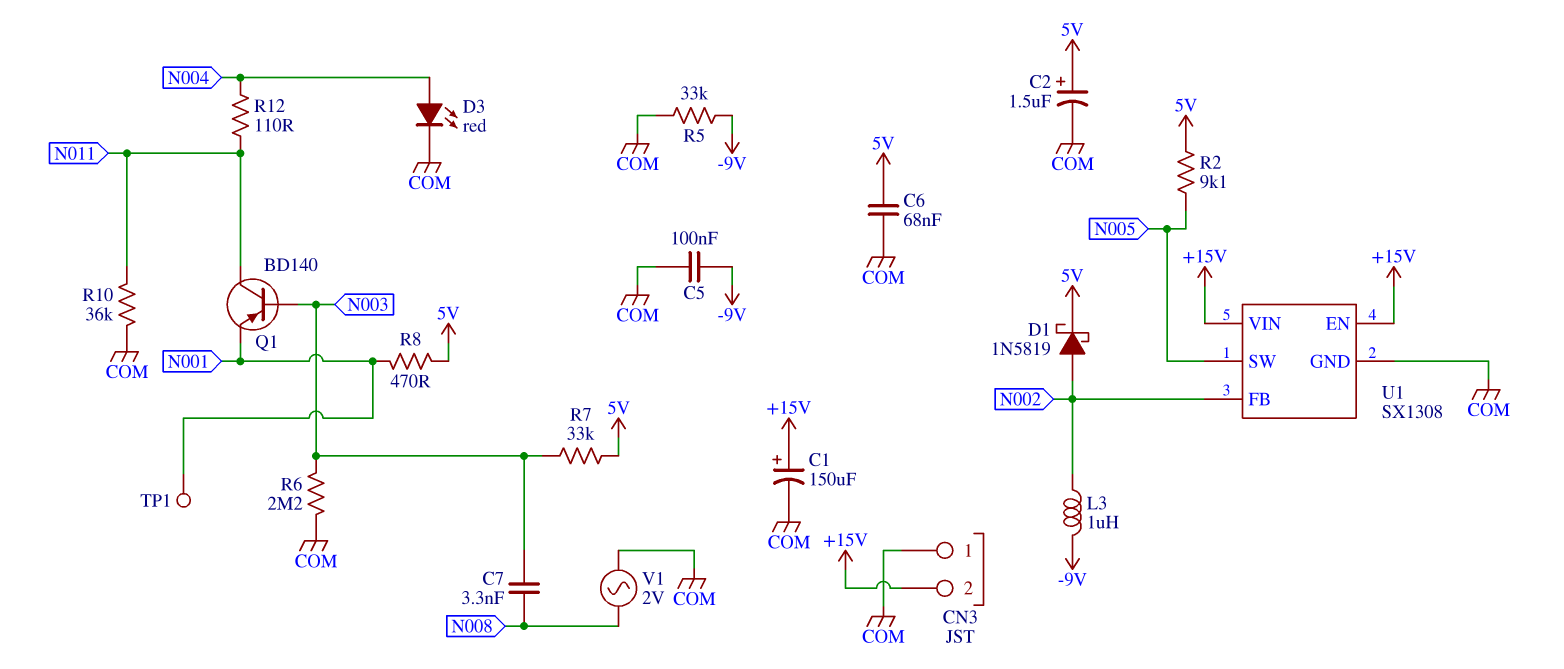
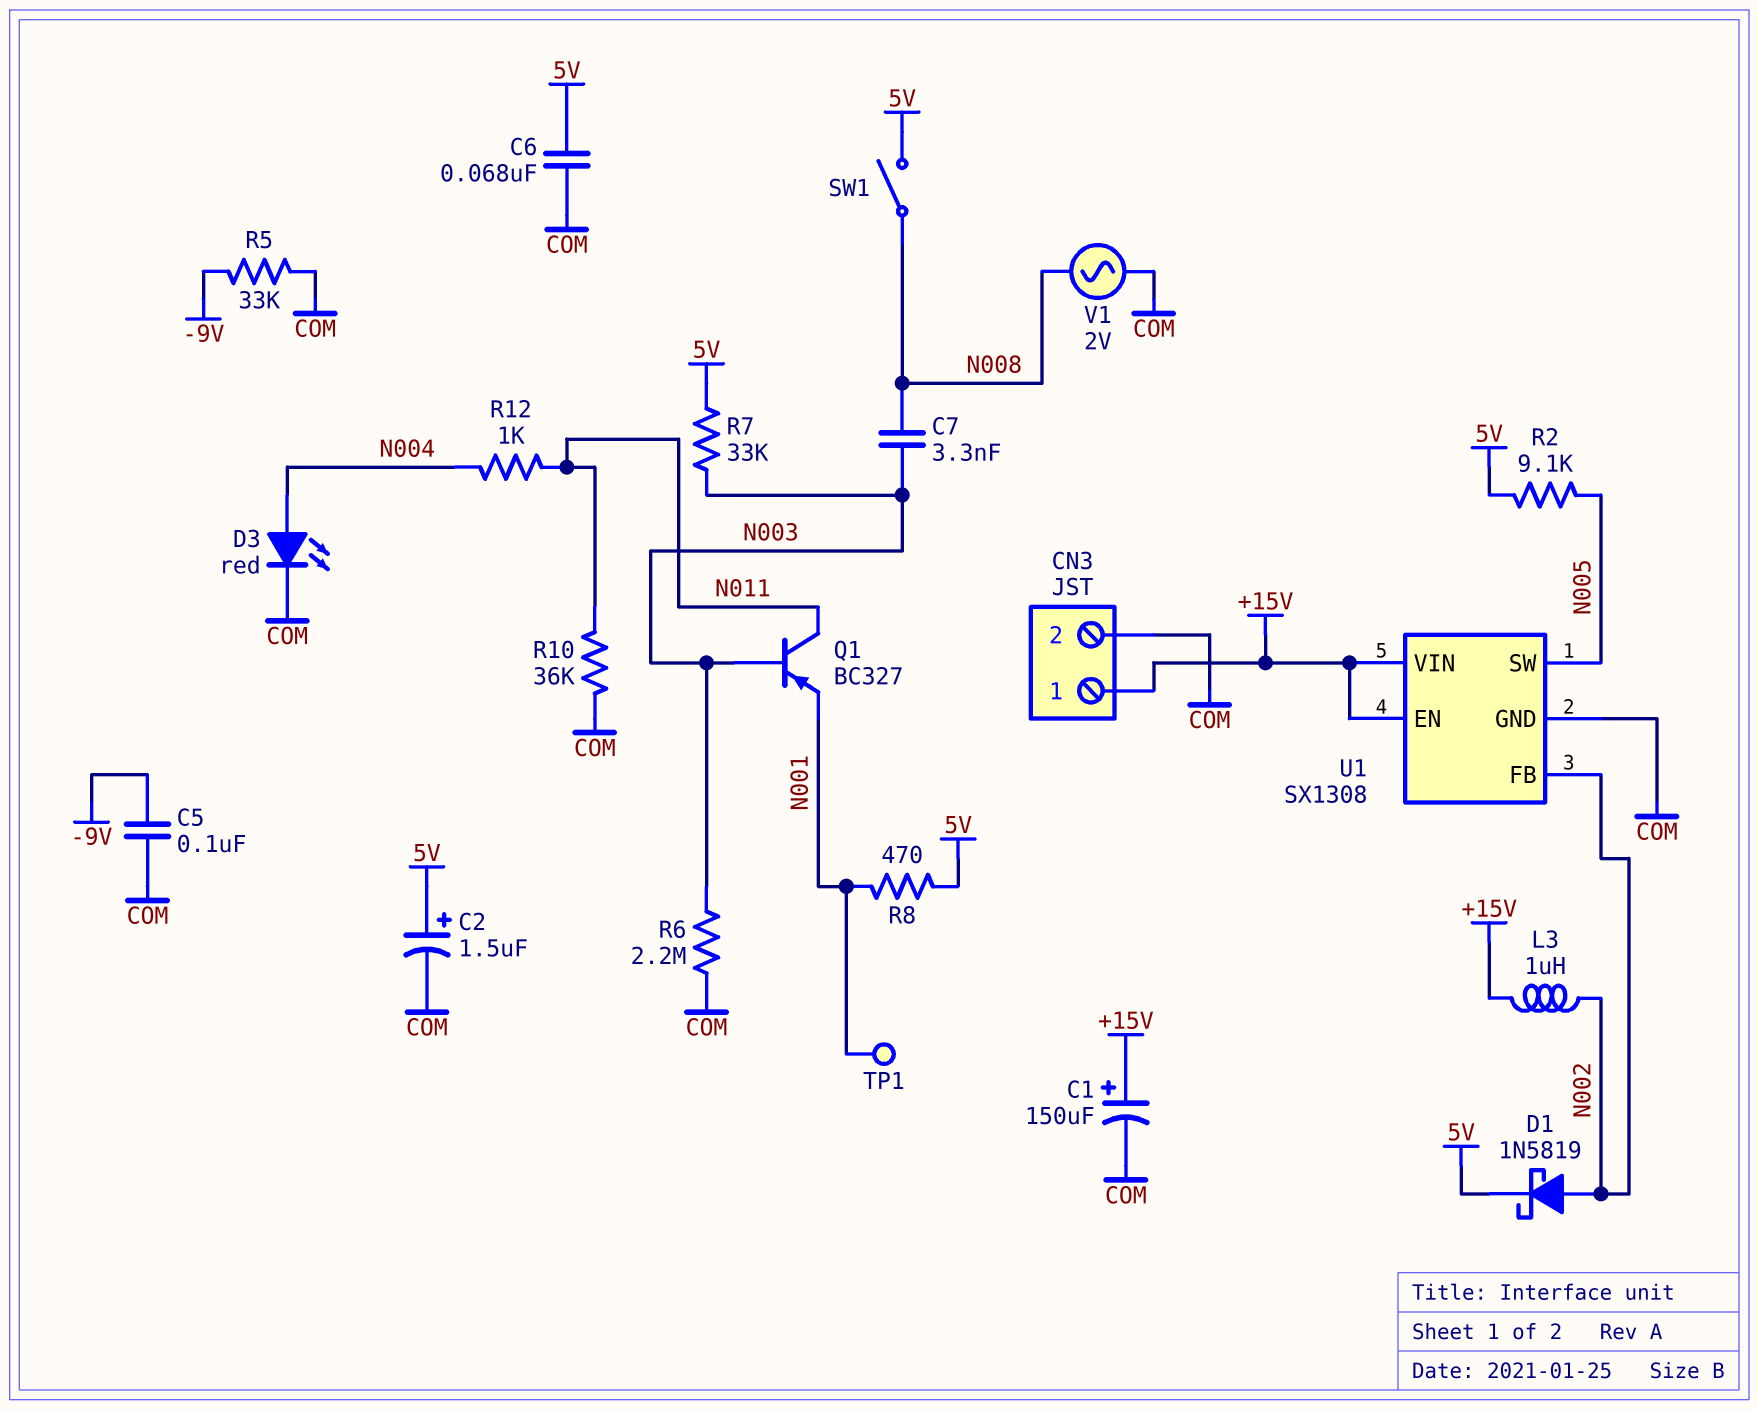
CN3 pin 1: COM -> +15V
CN3 pin 2: +15V -> COM
L3: 1uH (-9V, N002) -> 1uH (+15V, N002)
Q1: PNP BD140 (B N003, C N011, E N001) -> PNP BC327 (B N003, C N011, E N001)
R12: 110 (N004, N011) -> 1k (N004, N011)
SW1: none -> switch (5V, N008)

